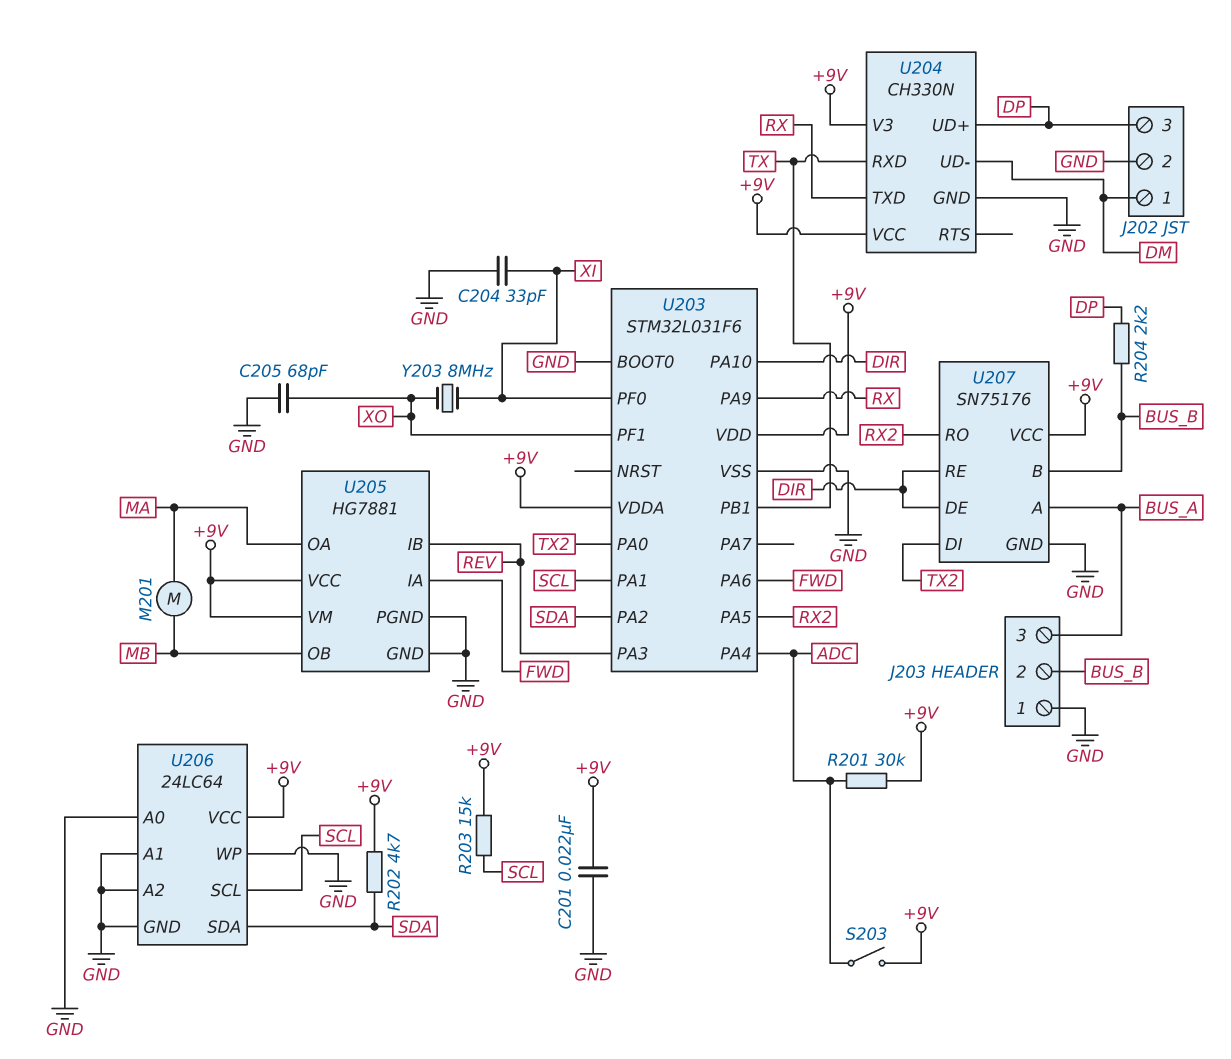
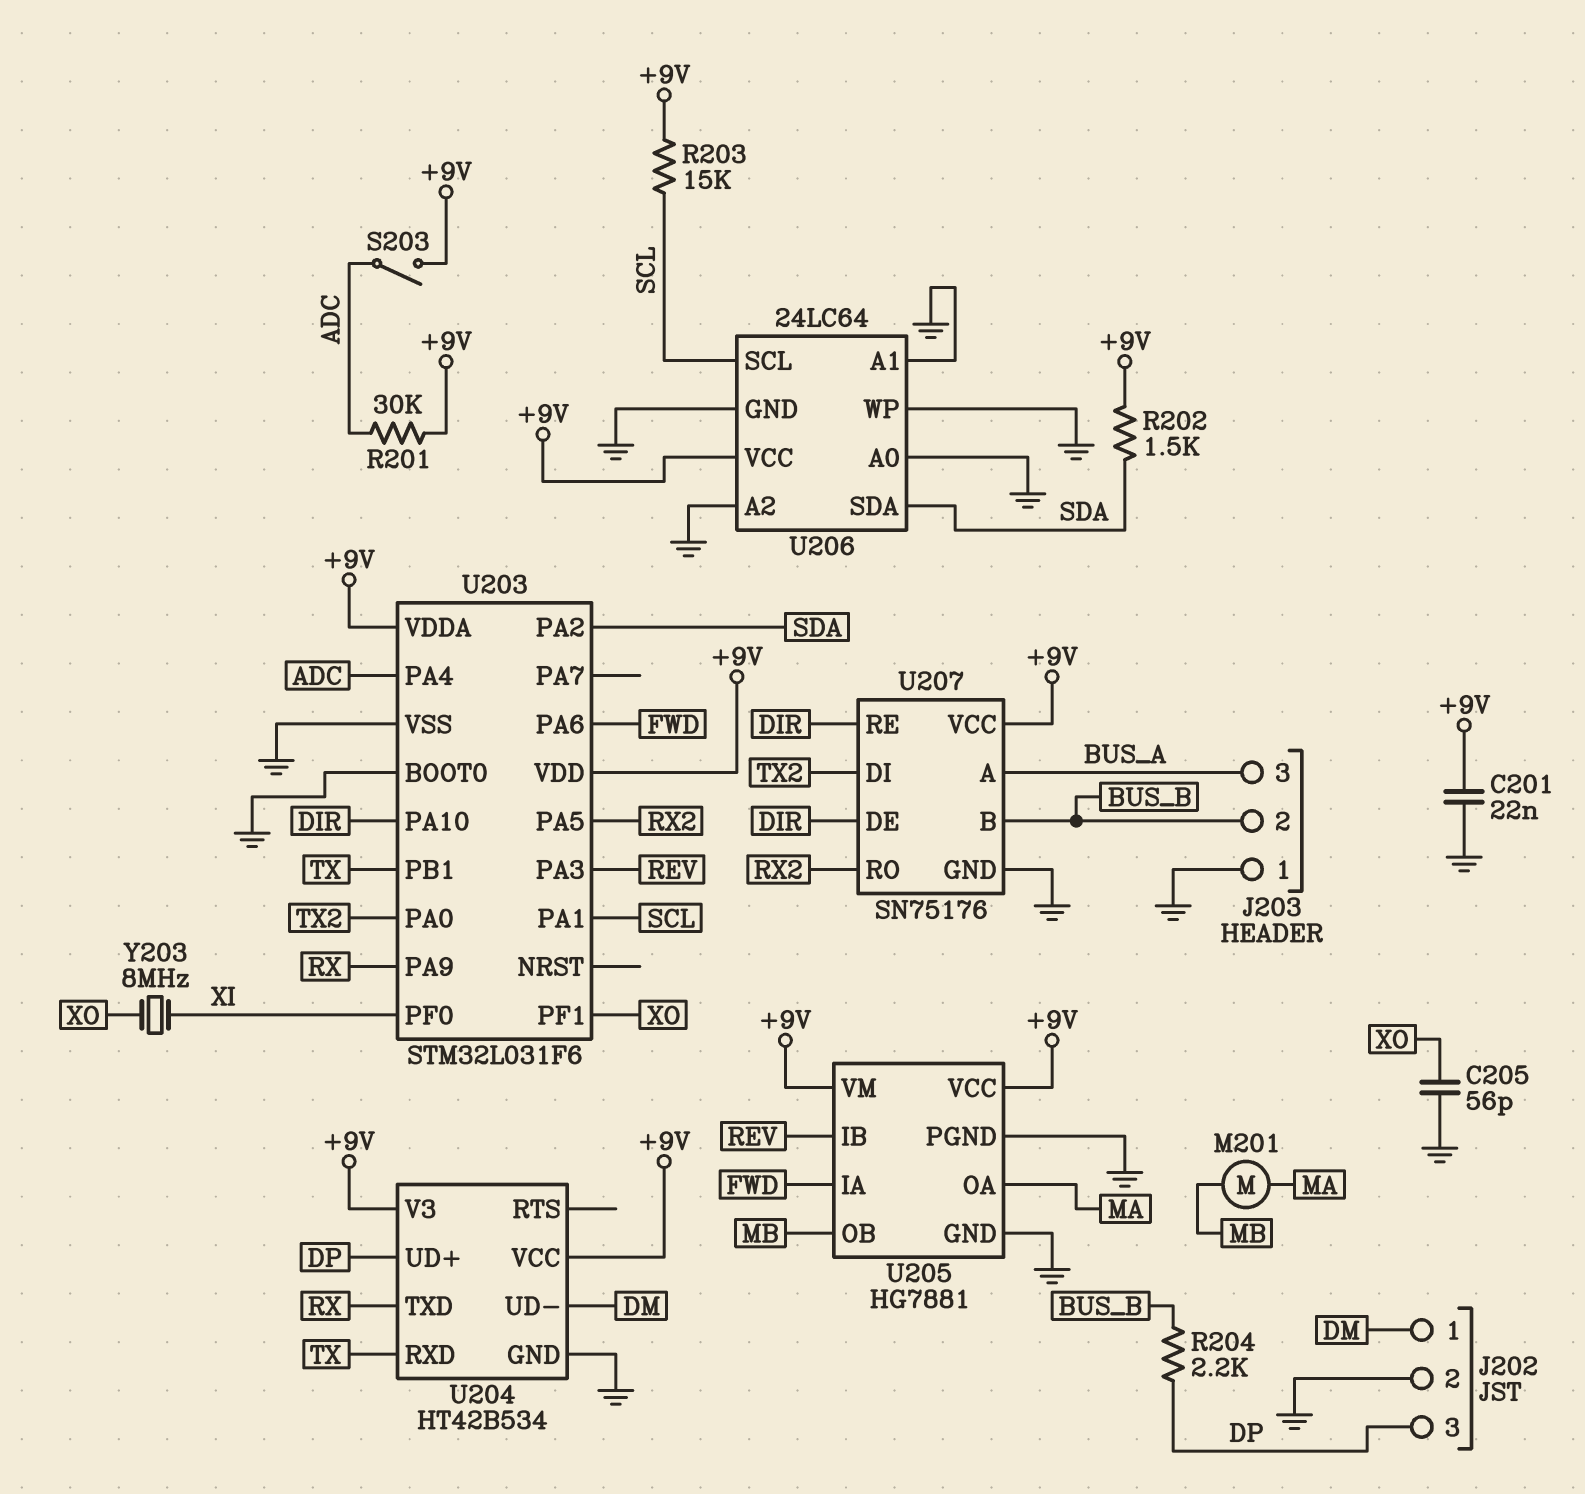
C204: 33pF (GND, XI) -> none
C205: 68pF (GND, XO) -> 56pF (GND, XO)
R202: 4.7k (+9V, SDA) -> 1.5k (+9V, SDA)
U204: CH330N -> HT42B534

